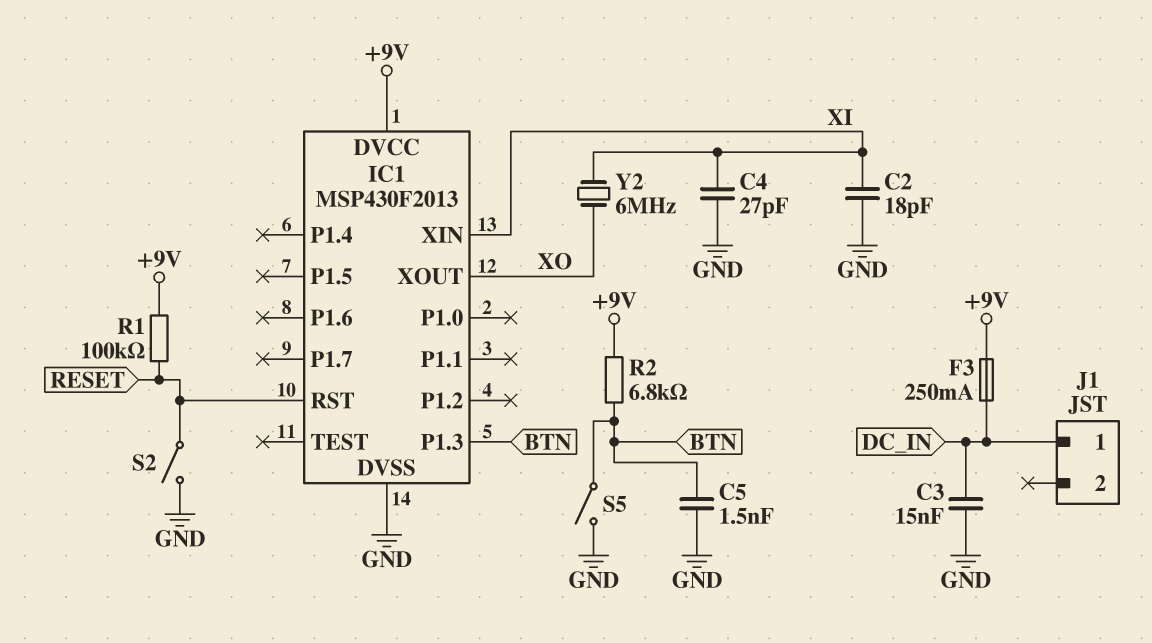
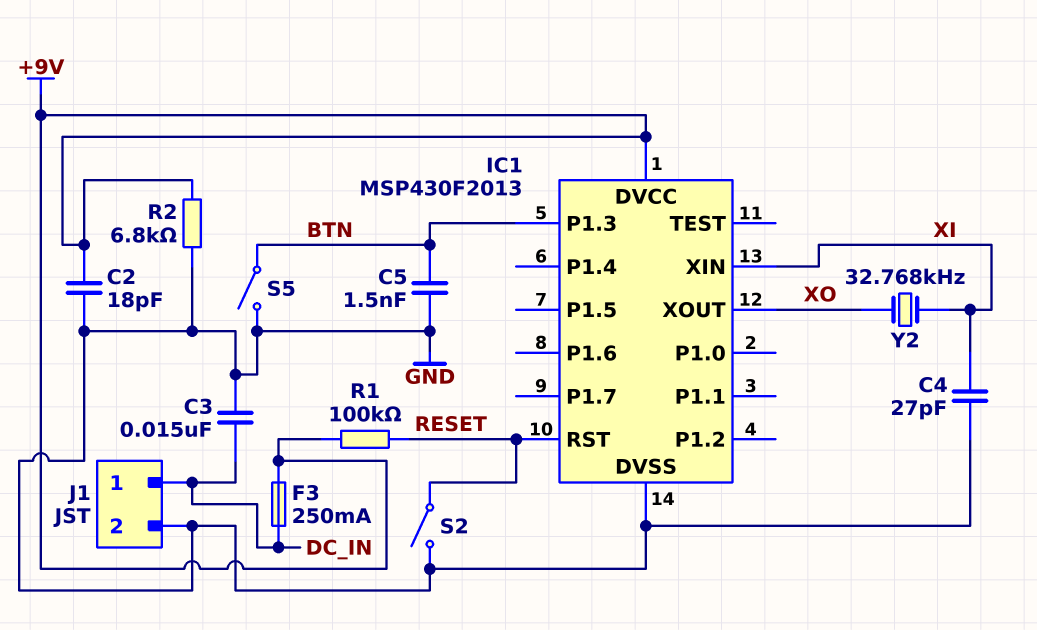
C2: 18pF (GND, XI) -> 18pF (+9V, GND)
J1 pin 2: none -> GND
R2: 6.8k (+9V, BTN) -> 6.8k (+9V, GND)
Y2: 6MHz (XI, XO) -> 32.768kHz (XI, XO)

